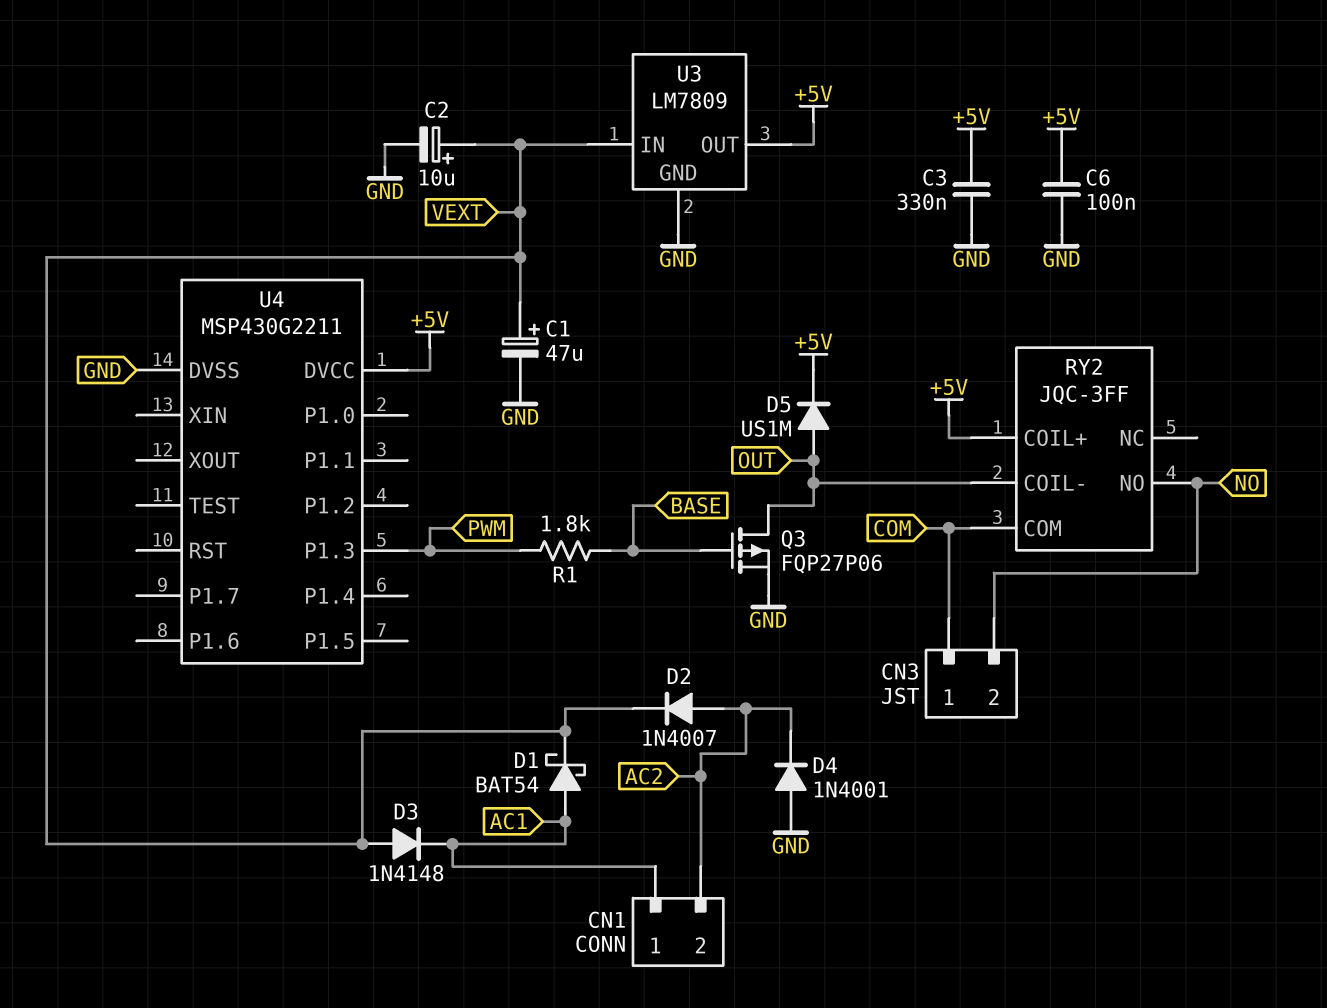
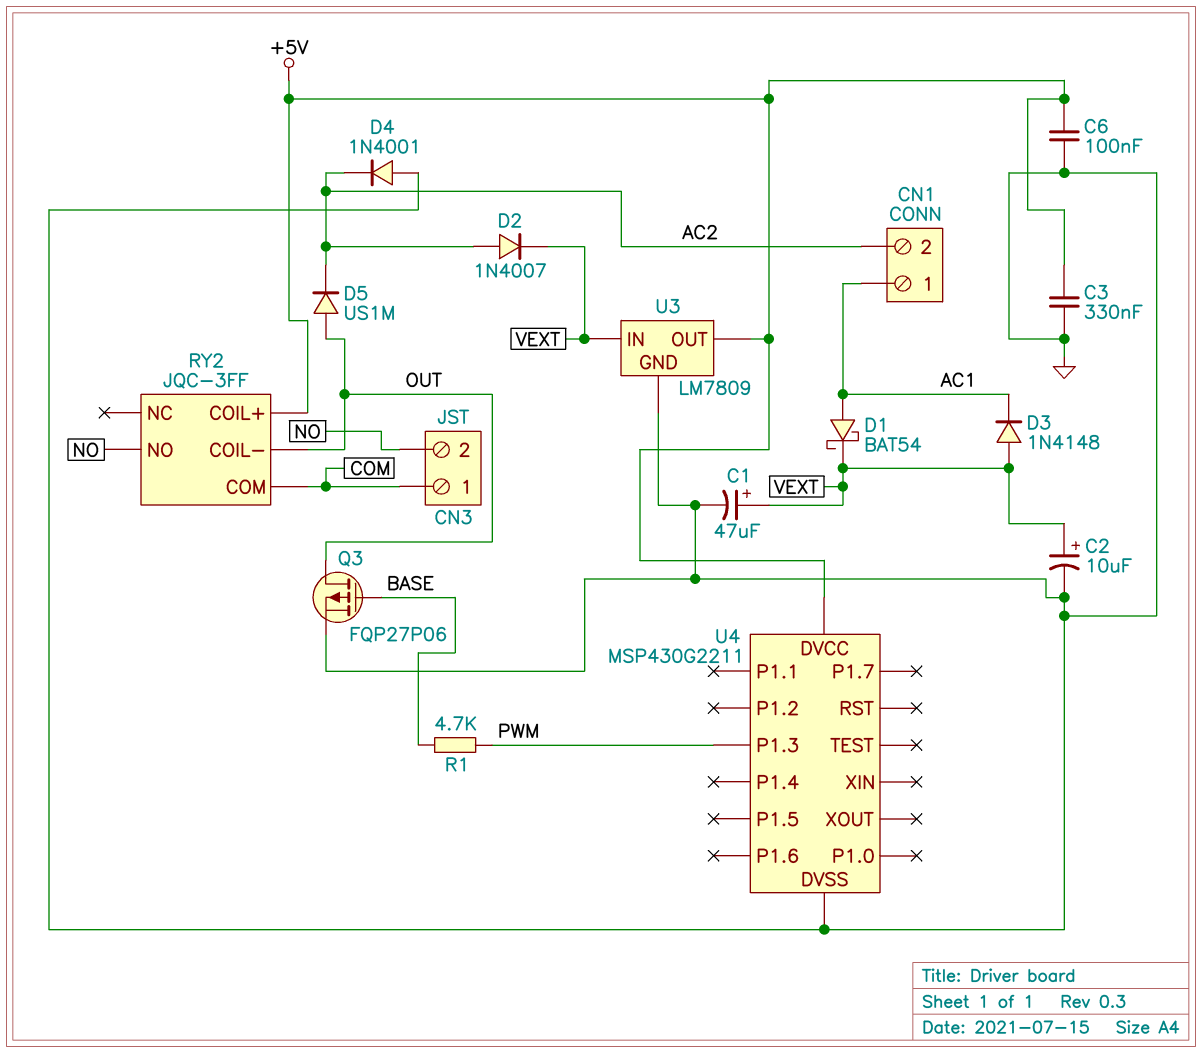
D5: diode US1M (A OUT, K +5V) -> diode US1M (A OUT, K AC2)
R1: 1.8k (BASE, PWM) -> 4.7k (BASE, PWM)

